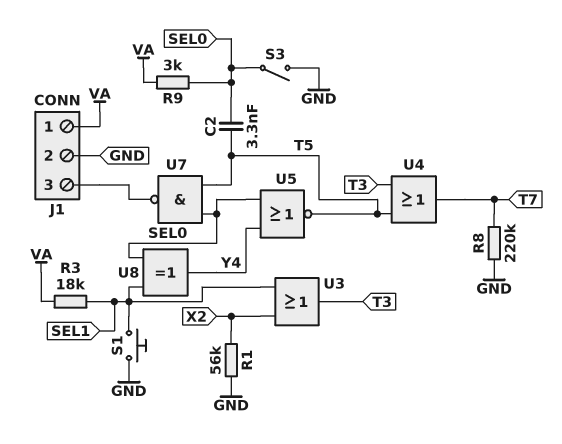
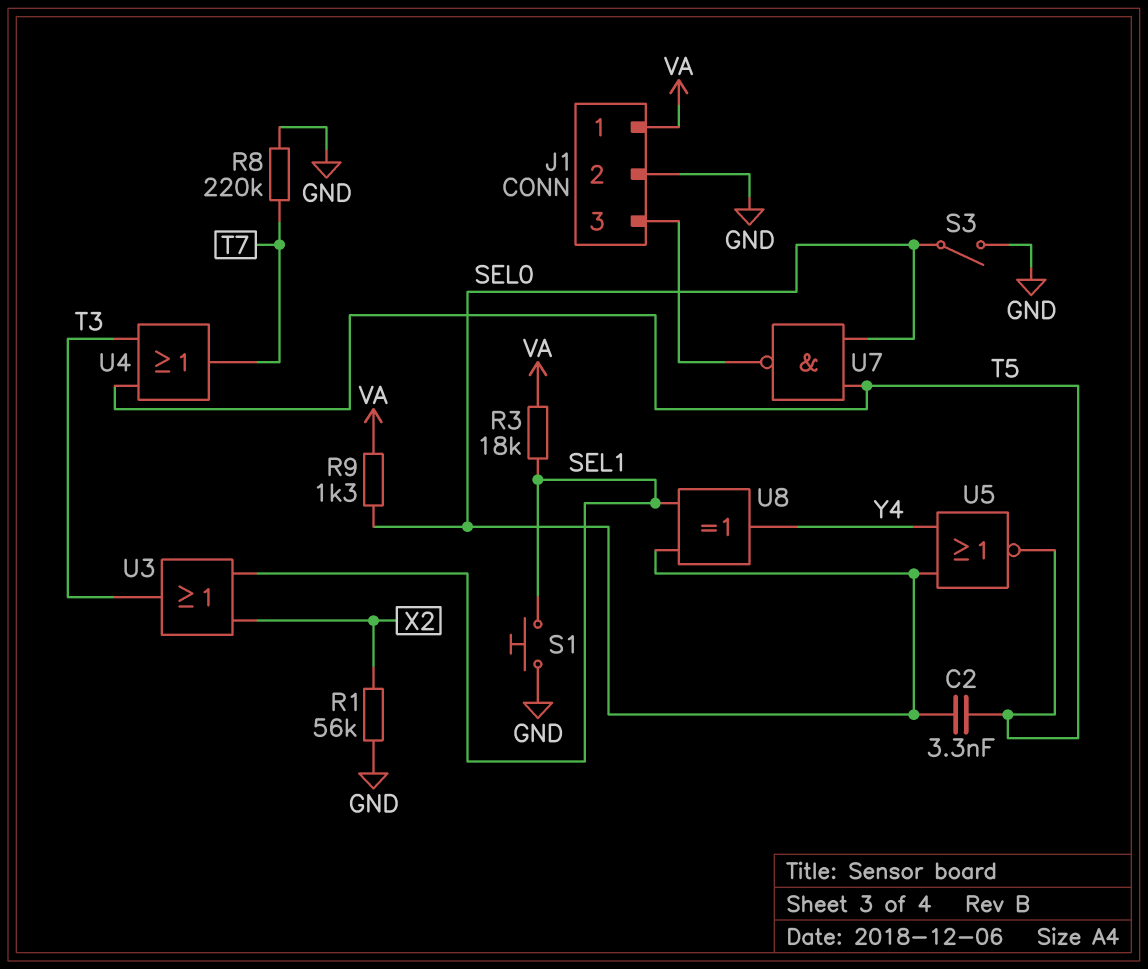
R9: 3k (SEL0, VA) -> 1.3k (SEL0, VA)

